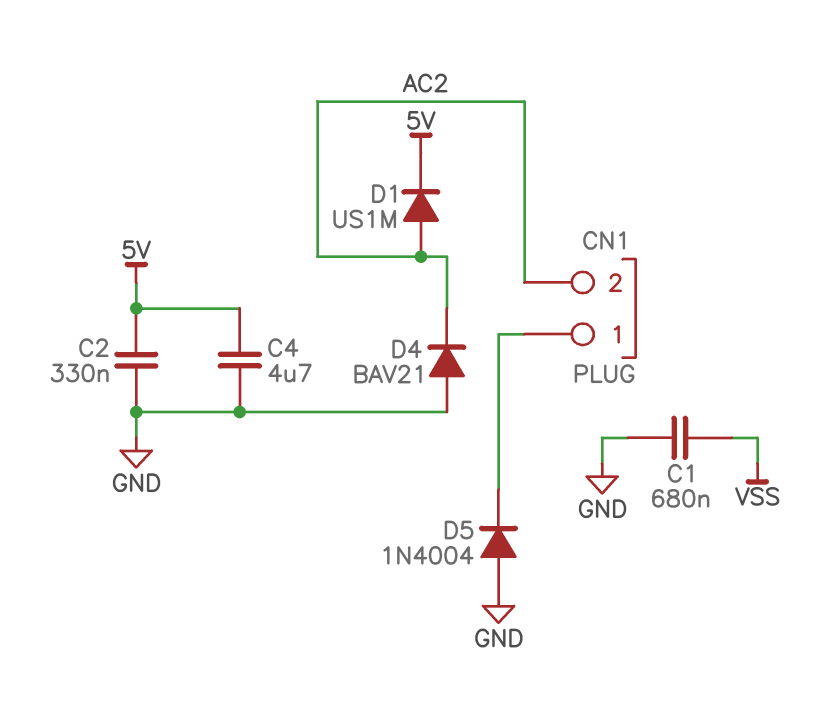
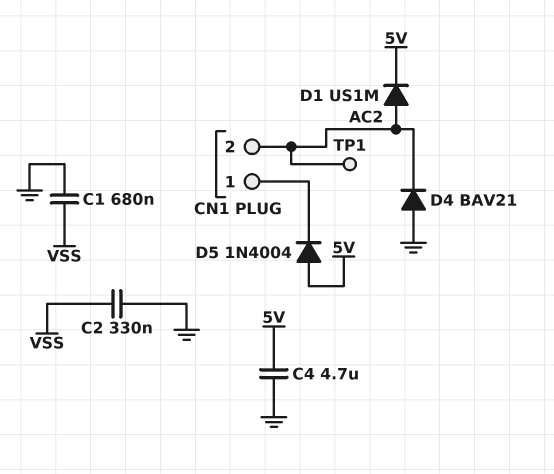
C2: 330nF (5V, GND) -> 330nF (GND, VSS)
D5: diode 1N4004 (A GND, K CN1/1) -> diode 1N4004 (A 5V, K CN1/1)
TP1: none -> test point (AC2)

